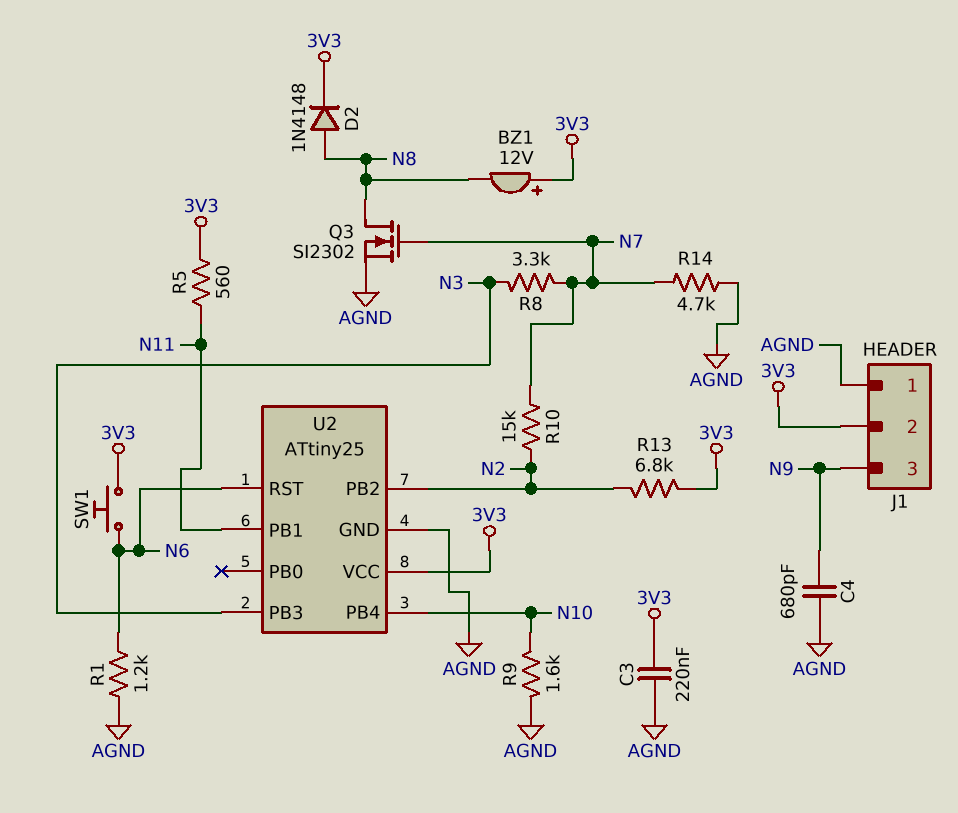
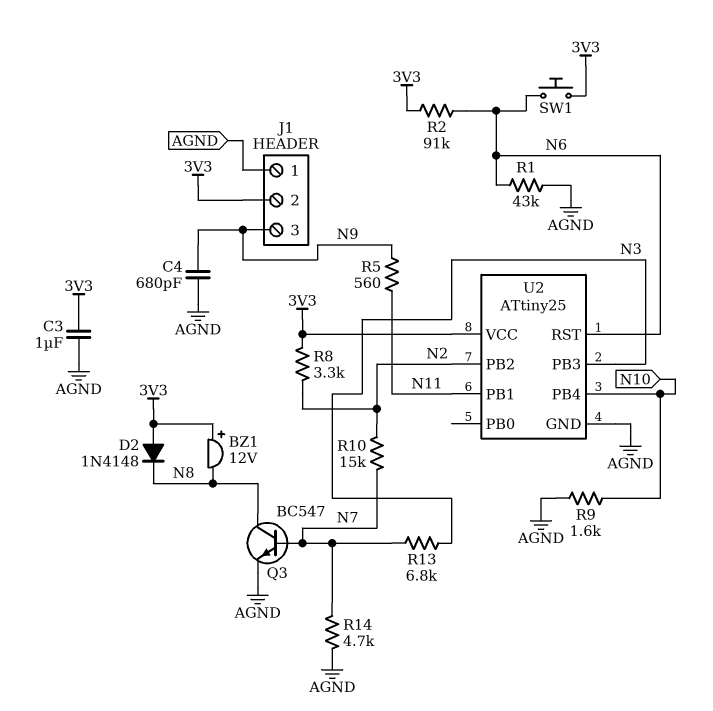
C3: 220nF (3V3, AGND) -> 1uF (3V3, AGND)
D2: diode 1N4148 (A N8, K 3V3) -> diode 1N4148 (A 3V3, K N8)
Q3: NMOS SI2302 (G N7, D N8, S AGND) -> NPN BC547 (B N7, C N8, E AGND)
R1: 1.2k (AGND, N6) -> 43k (AGND, N6)
R2: none -> 91k (3V3, N6)
R5: 560 (3V3, N11) -> 560 (N9, N11)
R8: 3.3k (N3, N7) -> 3.3k (3V3, N2)
R13: 6.8k (3V3, N2) -> 6.8k (N3, N7)

